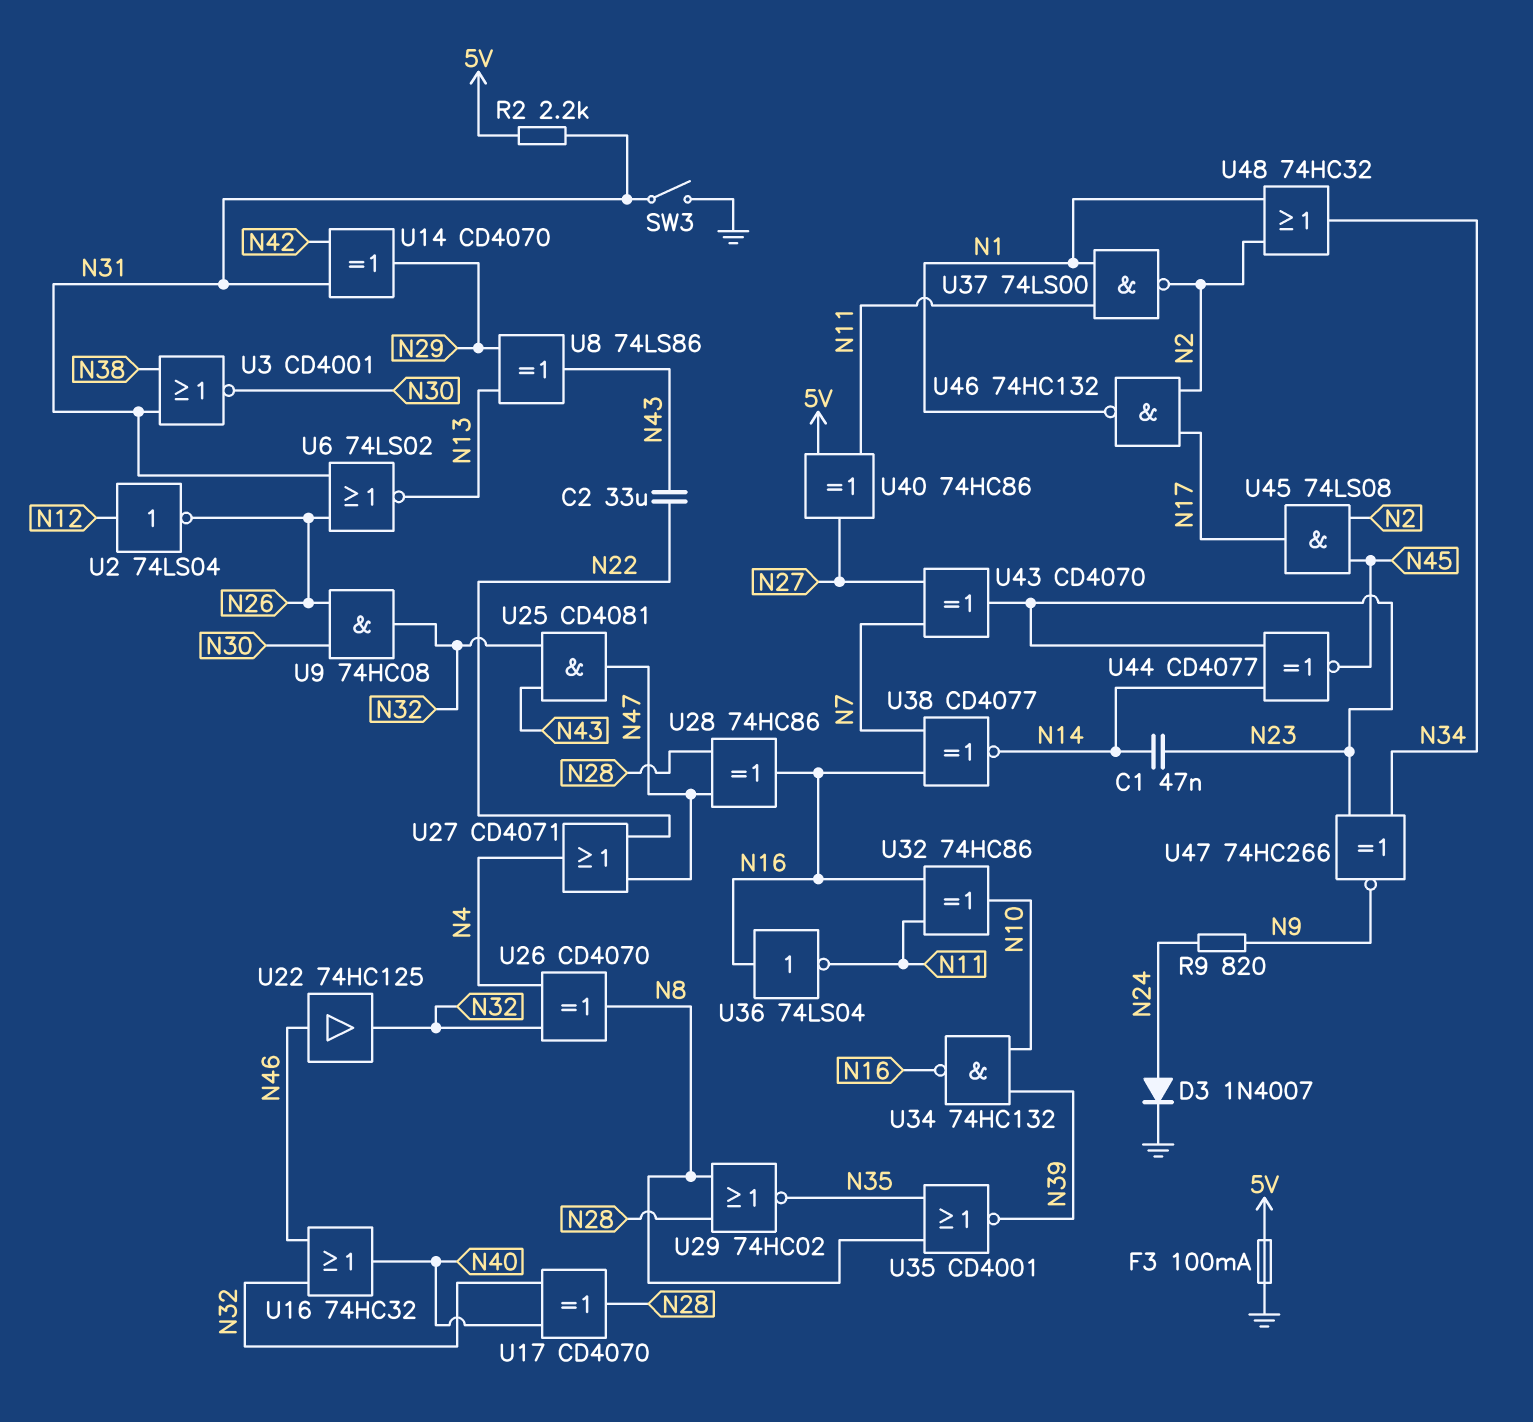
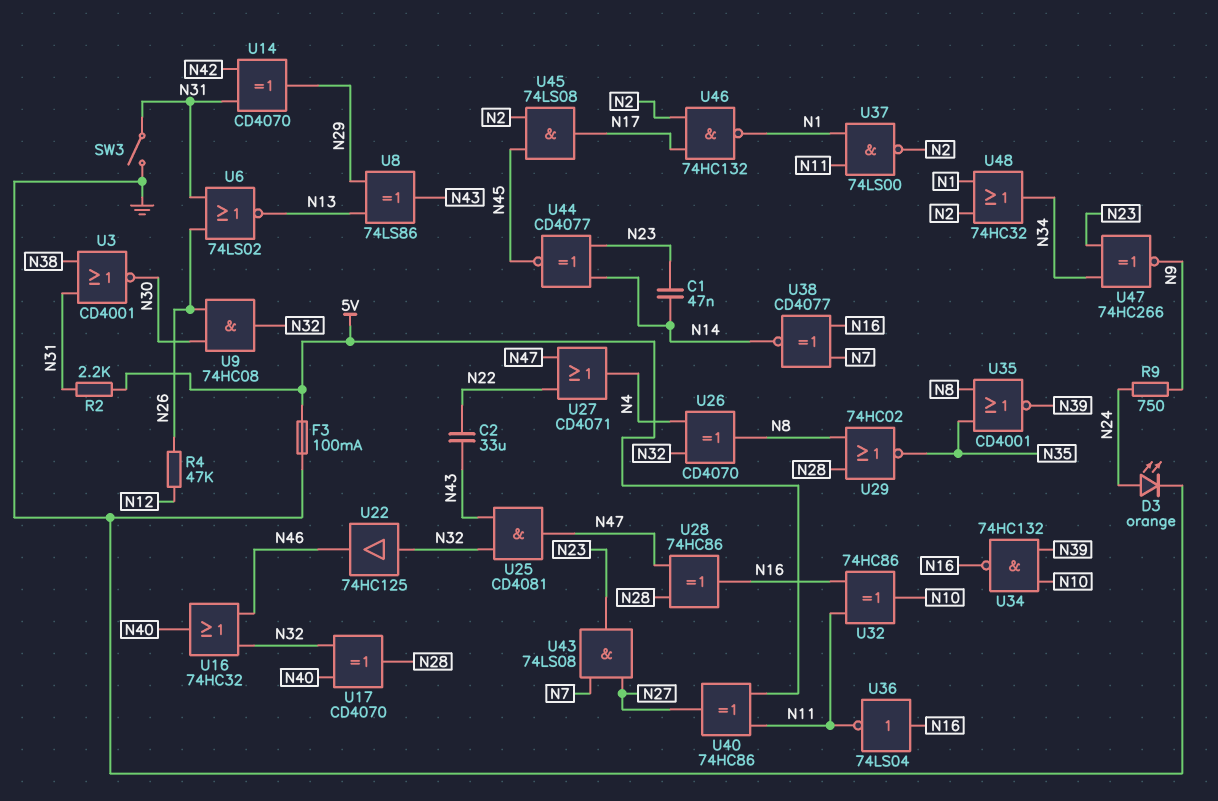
D3: diode 1N4007 (A N24, K GND) -> LED orange (A N24, K GND)
R4: none -> 47k (N12, N26)
R9: 820 (N9, N24) -> 750 (N9, N24)
U2: NOT 74LS04 (in N12, out N26) -> none
U22: buffer 74HC125 (in N46, out N32) -> buffer 74HC125 (in N32, out N46)
U43: XOR CD4070 (in N7, in N27, out N23) -> AND 74LS08 (in N7, in N27, out N23)

